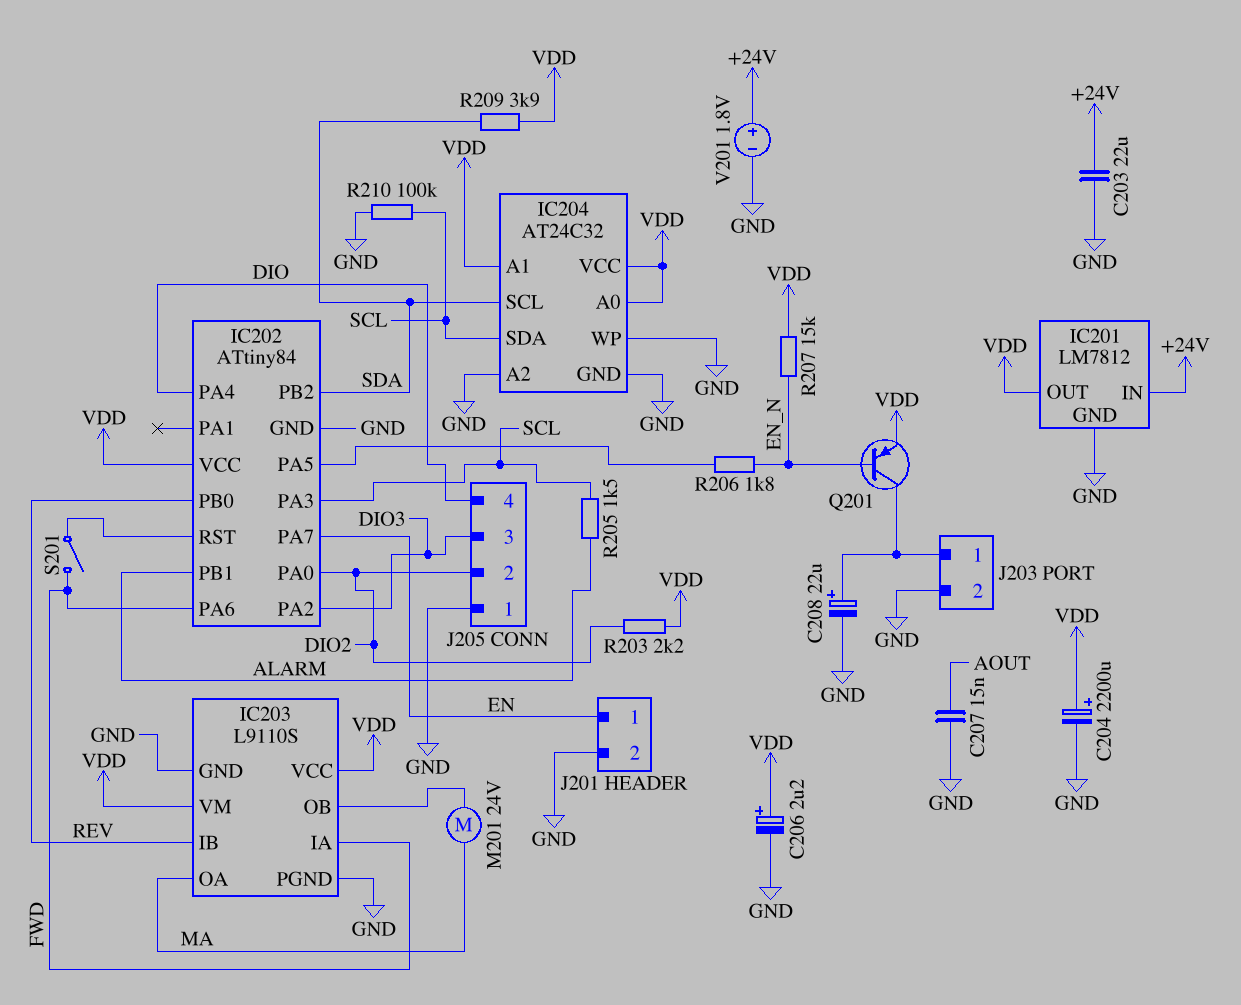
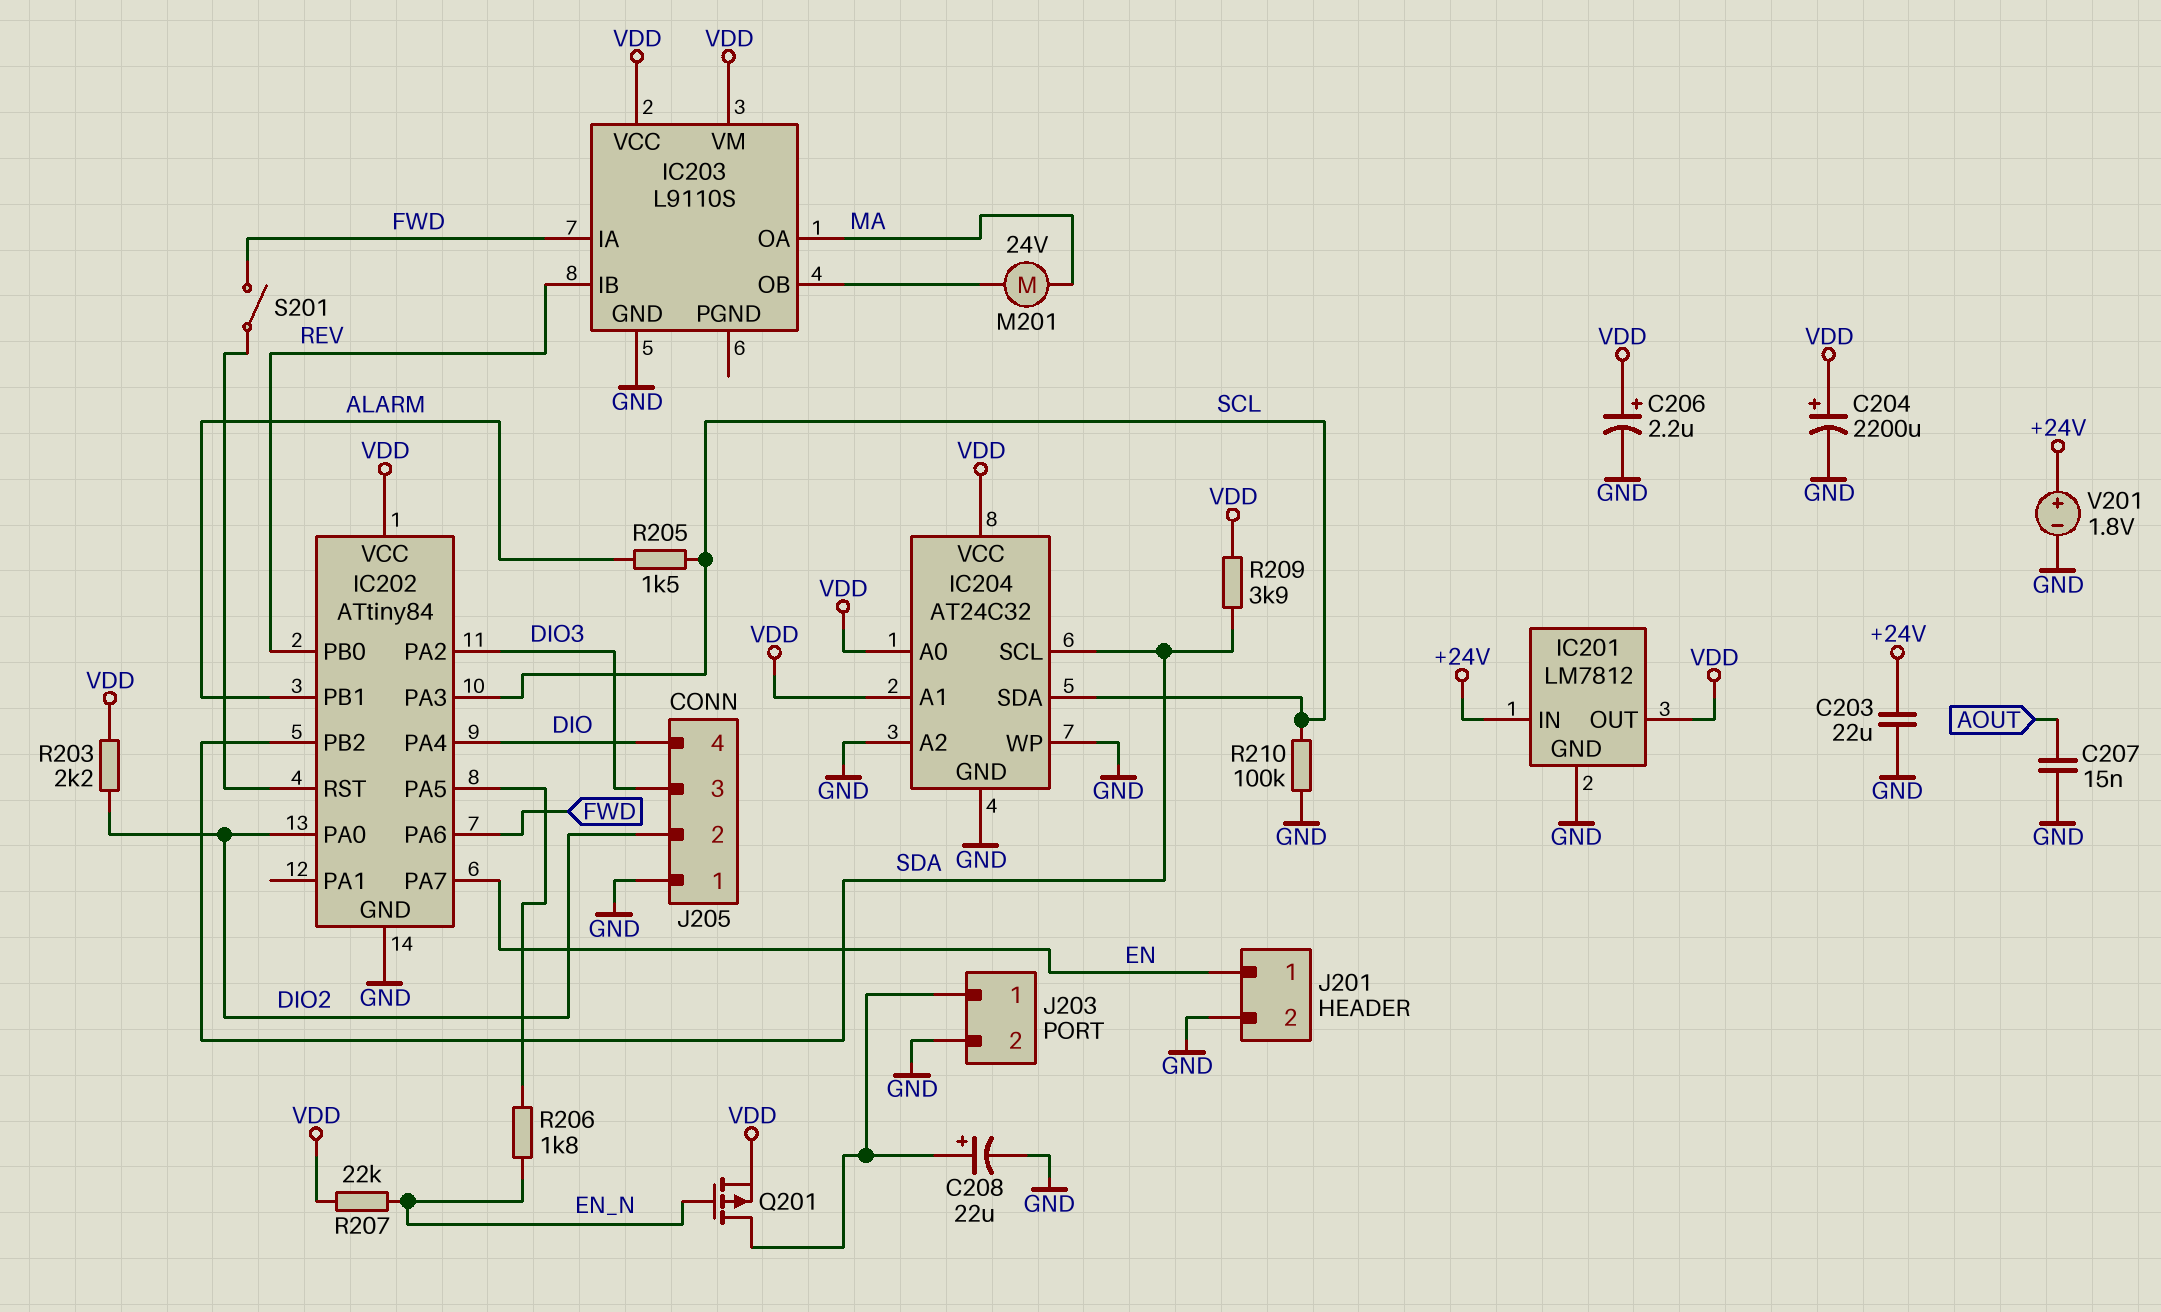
IC203 pin PGND: GND -> none
Q201: PNP (B EN_N, C J203/1, E VDD) -> PMOS (G EN_N, D J203/1, S VDD)
R207: 15k (EN_N, VDD) -> 22k (EN_N, VDD)

